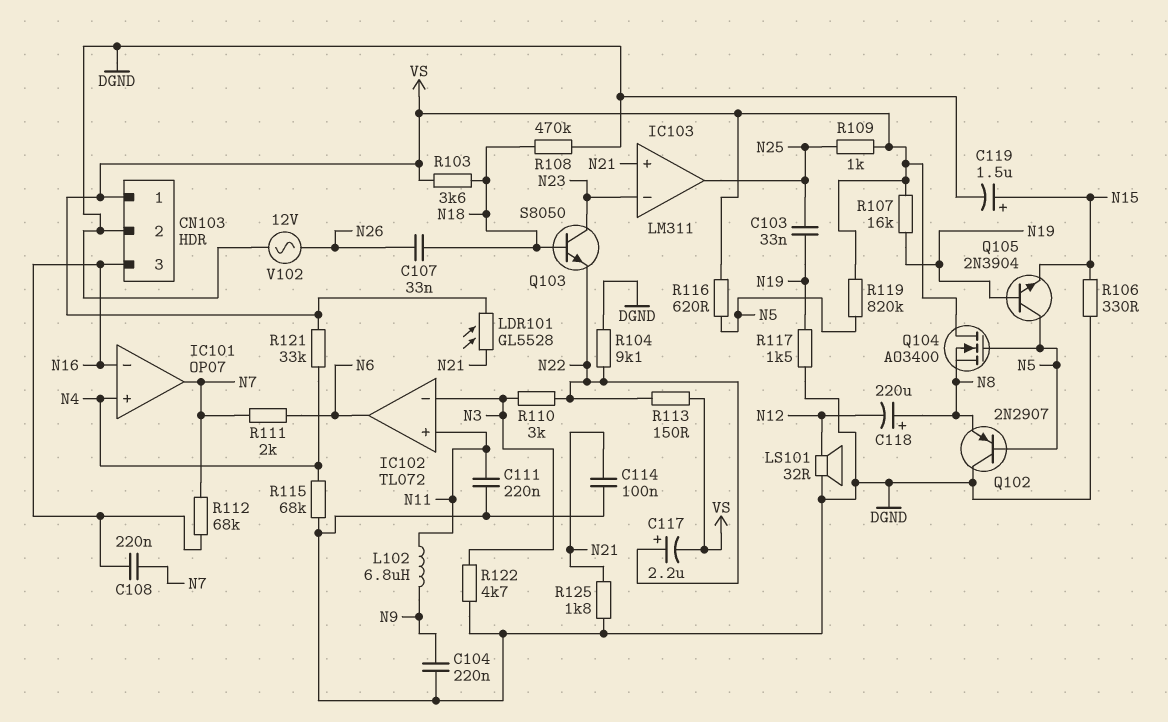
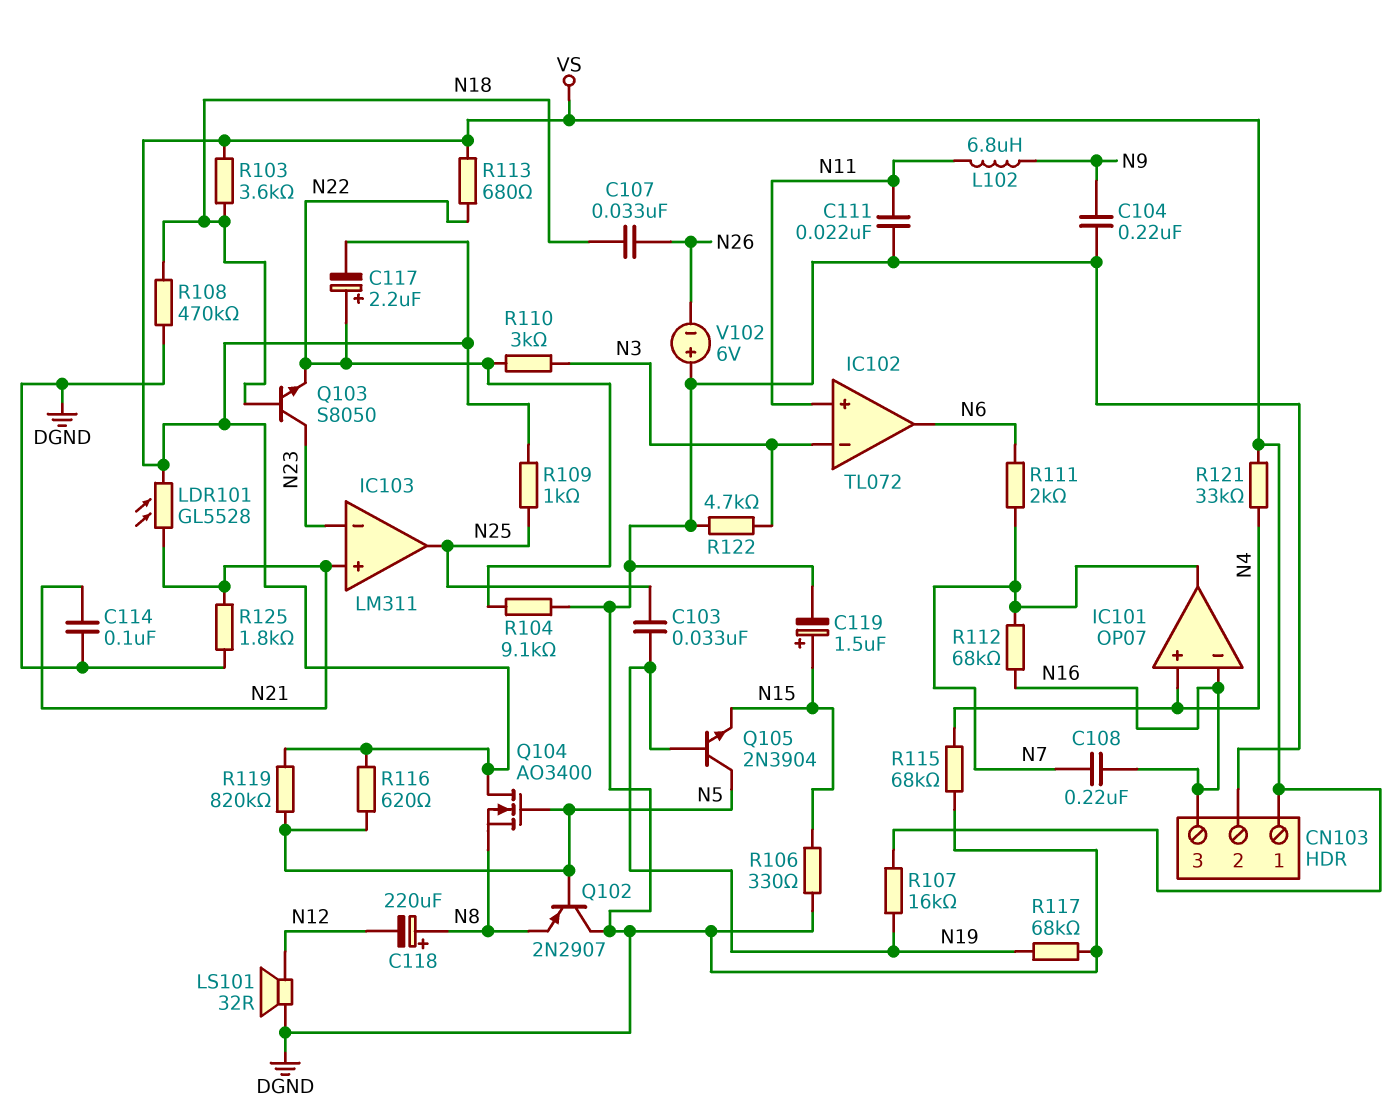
C111: 220nF (DGND, N11) -> 22nF (DGND, N11)
R113: 150 (N22, VS) -> 680 (N22, VS)
R117: 1.5k (DGND, N19) -> 68k (DGND, N19)
V102: AC 12V (DGND, N26) -> 6V (plus DGND, minus N26)

